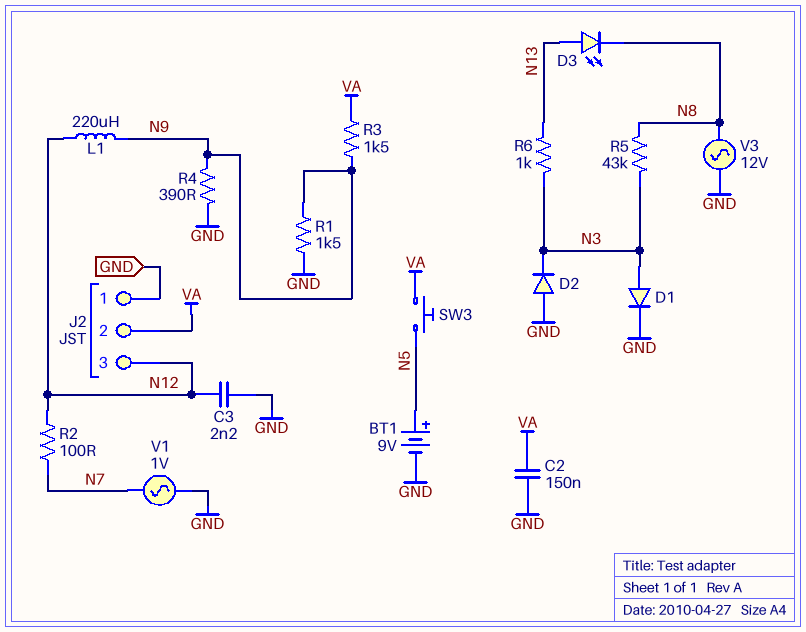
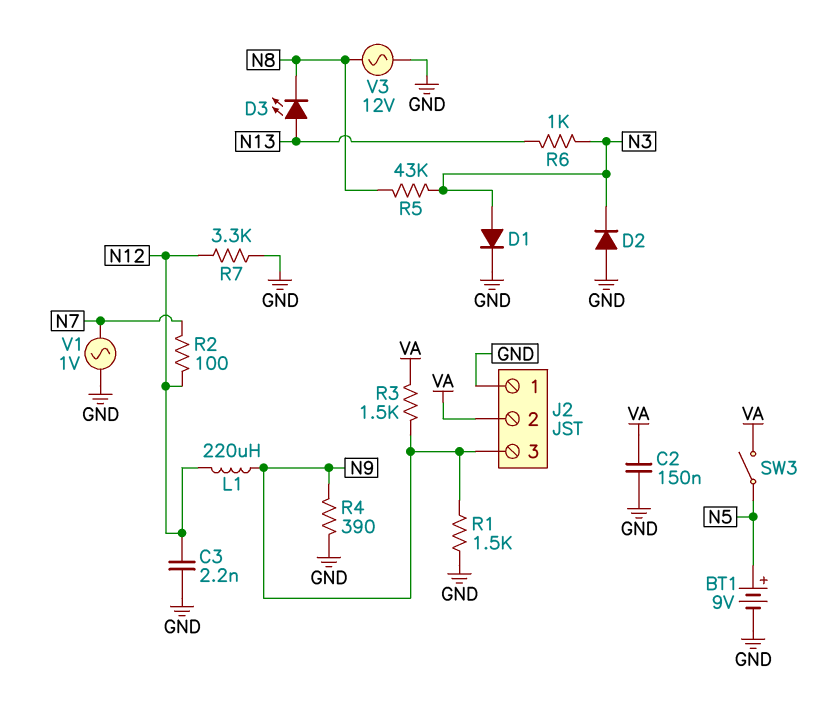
J2 pin 3: N12 -> N9
R7: none -> 3.3k (GND, N12)
SW3: button (N5, VA) -> switch (N5, VA)

